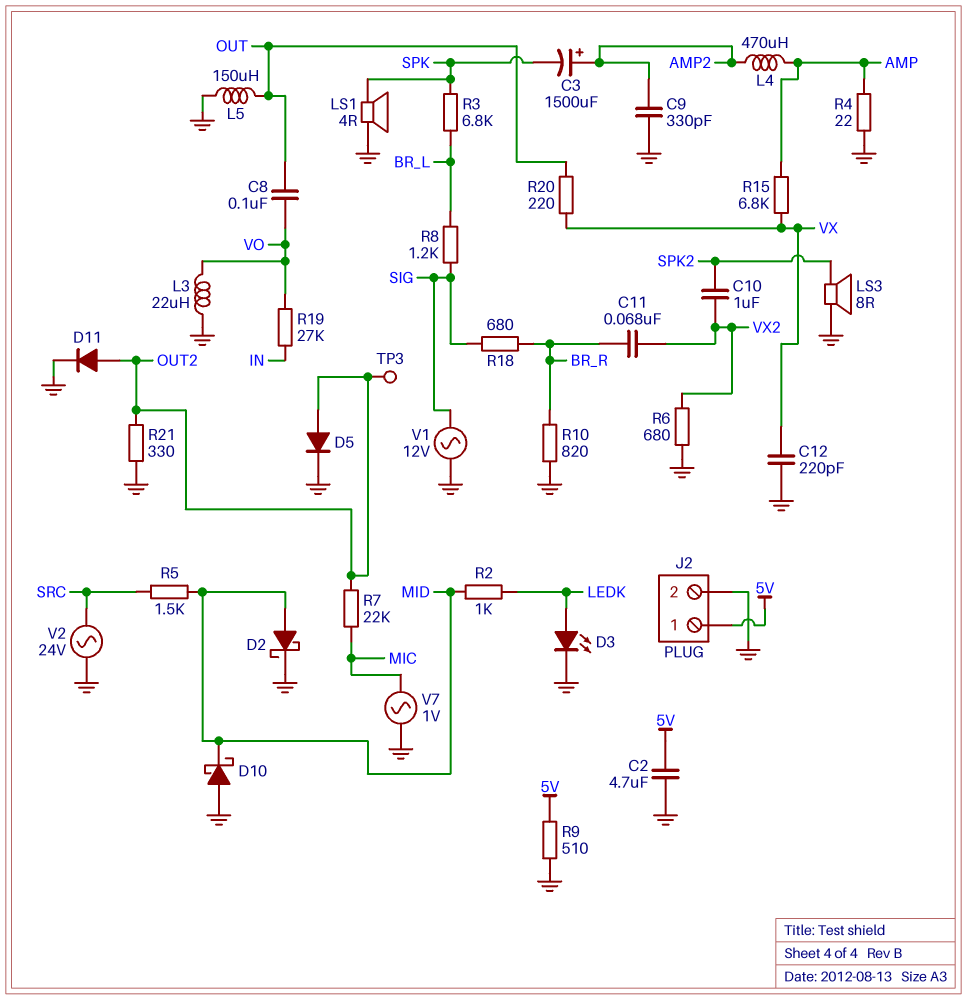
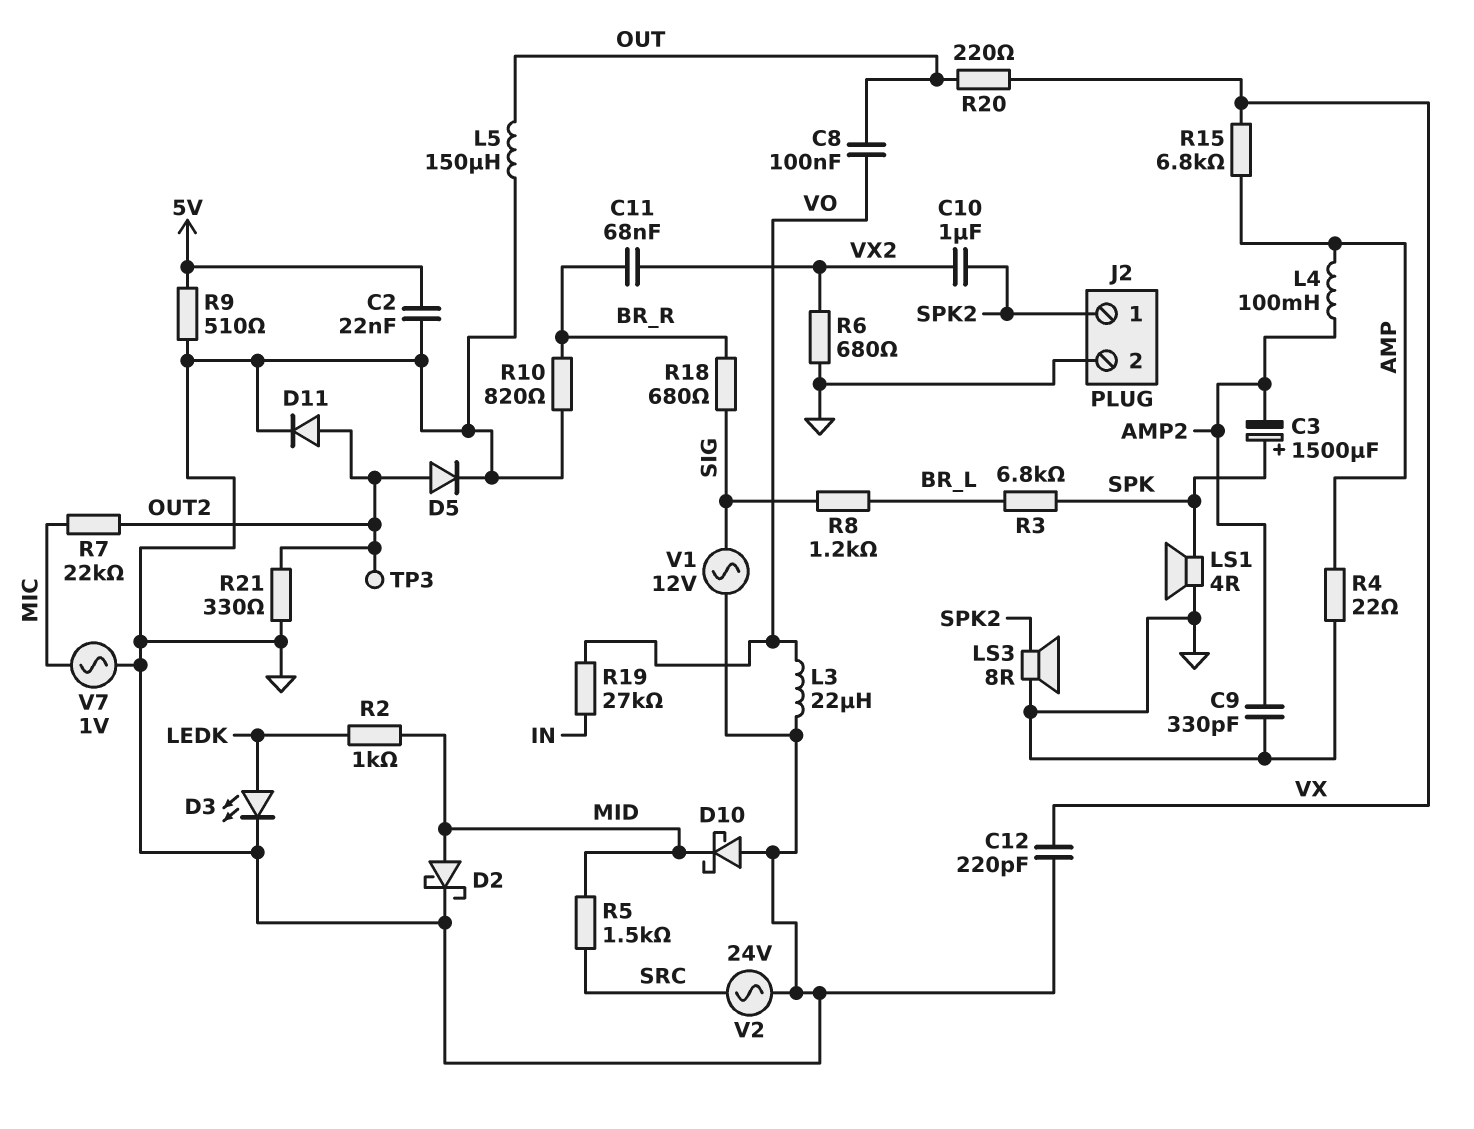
C2: 4.7uF (5V, GND) -> 22nF (5V, GND)
C3: 1500uF (plus AMP2, minus SPK) -> 1500uF (plus SPK, minus AMP2)
J2 pin 1: 5V -> SPK2
L4: 470uH (AMP, AMP2) -> 100mH (AMP, AMP2)

